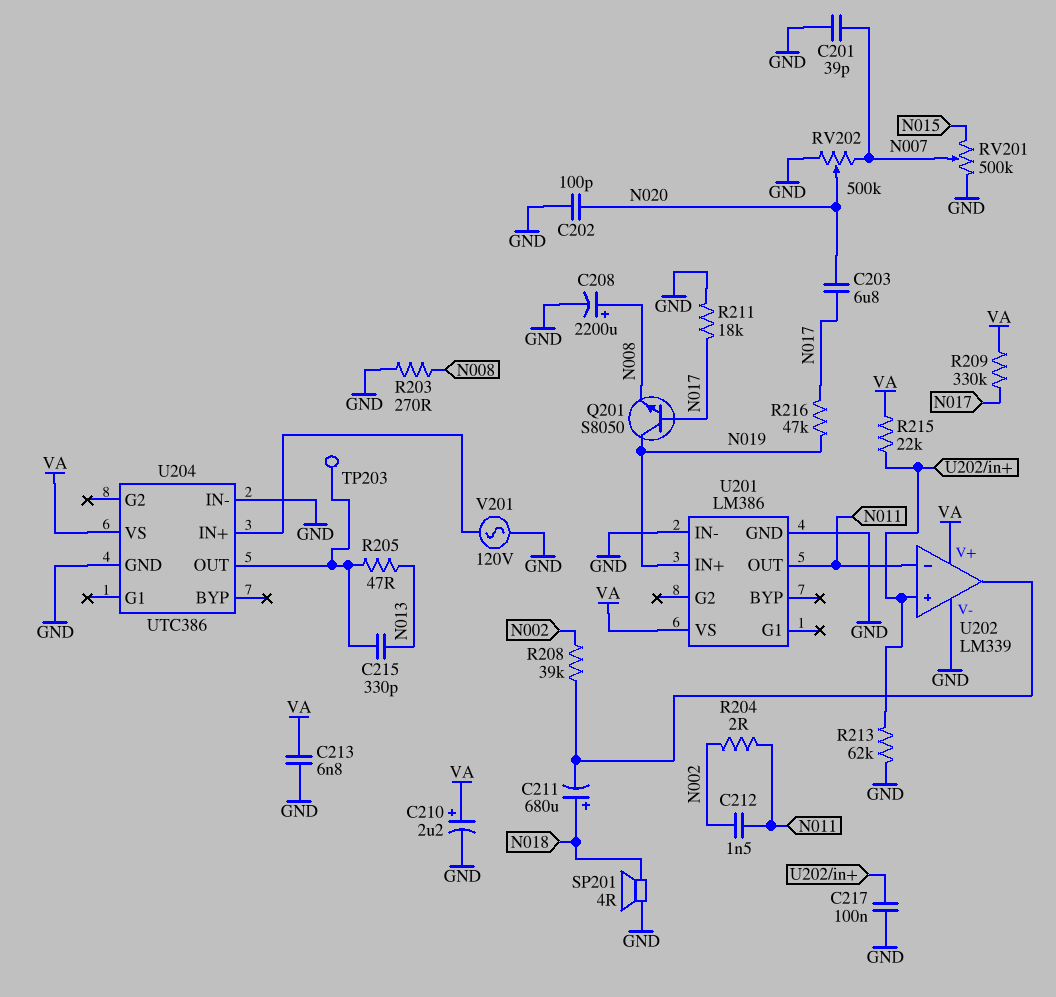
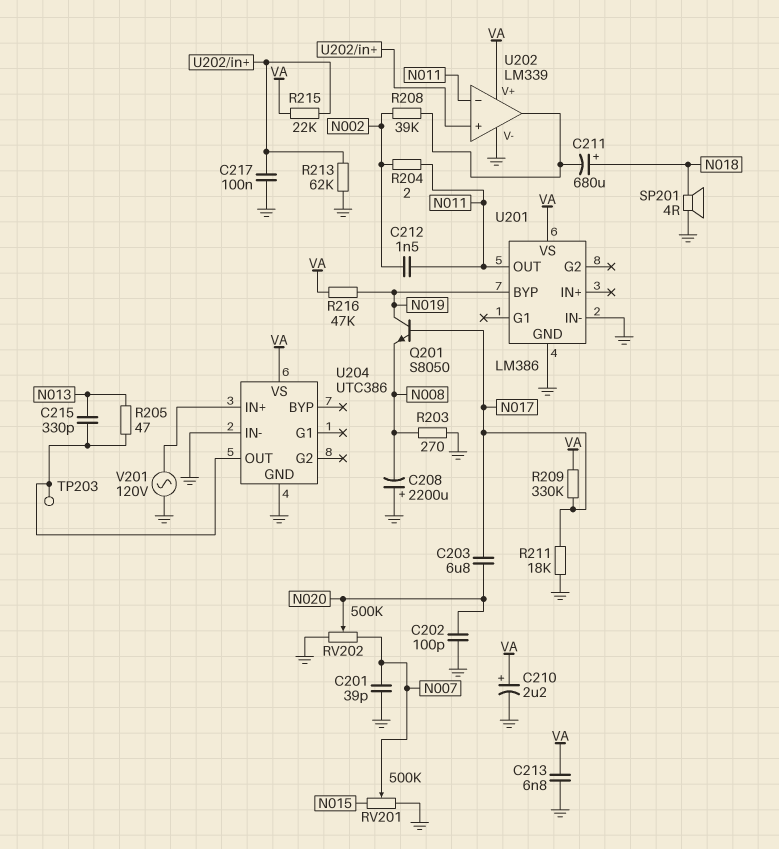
C208: 2200uF (plus N008, minus GND) -> 2200uF (plus GND, minus N008)
R216: 47k (N017, N019) -> 47k (N019, VA)
U201 pin BYP: none -> N019
U201 pin IN+: N019 -> none

